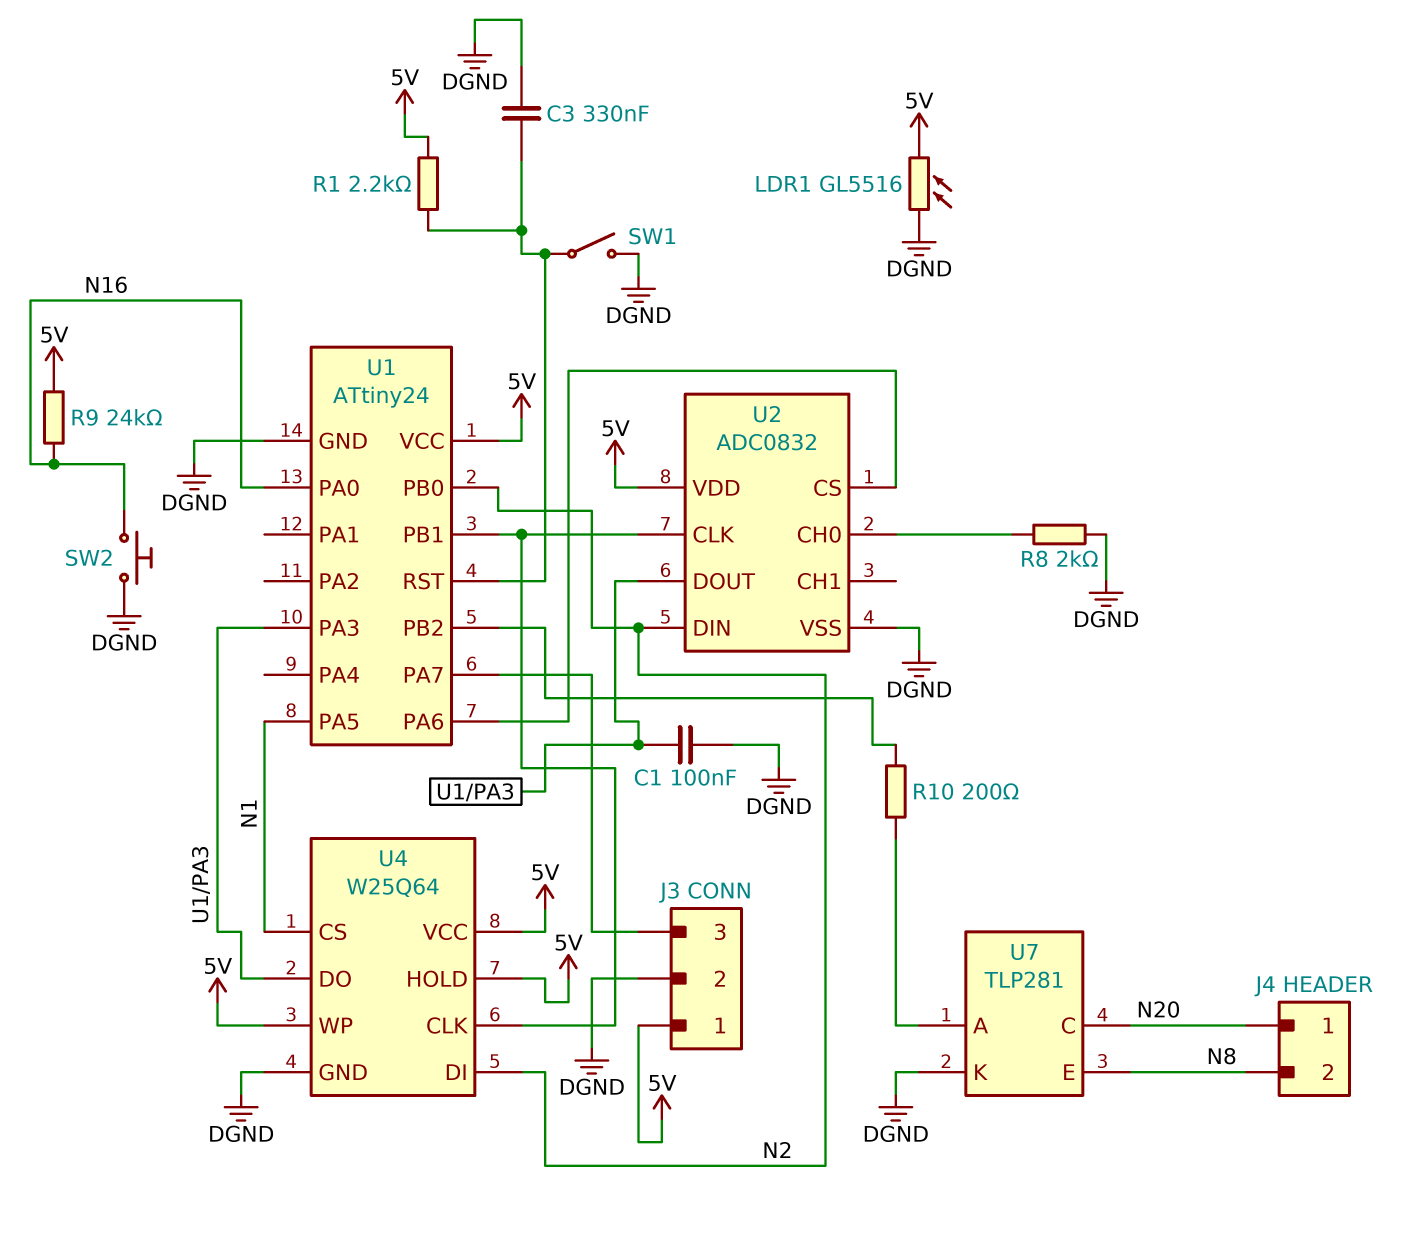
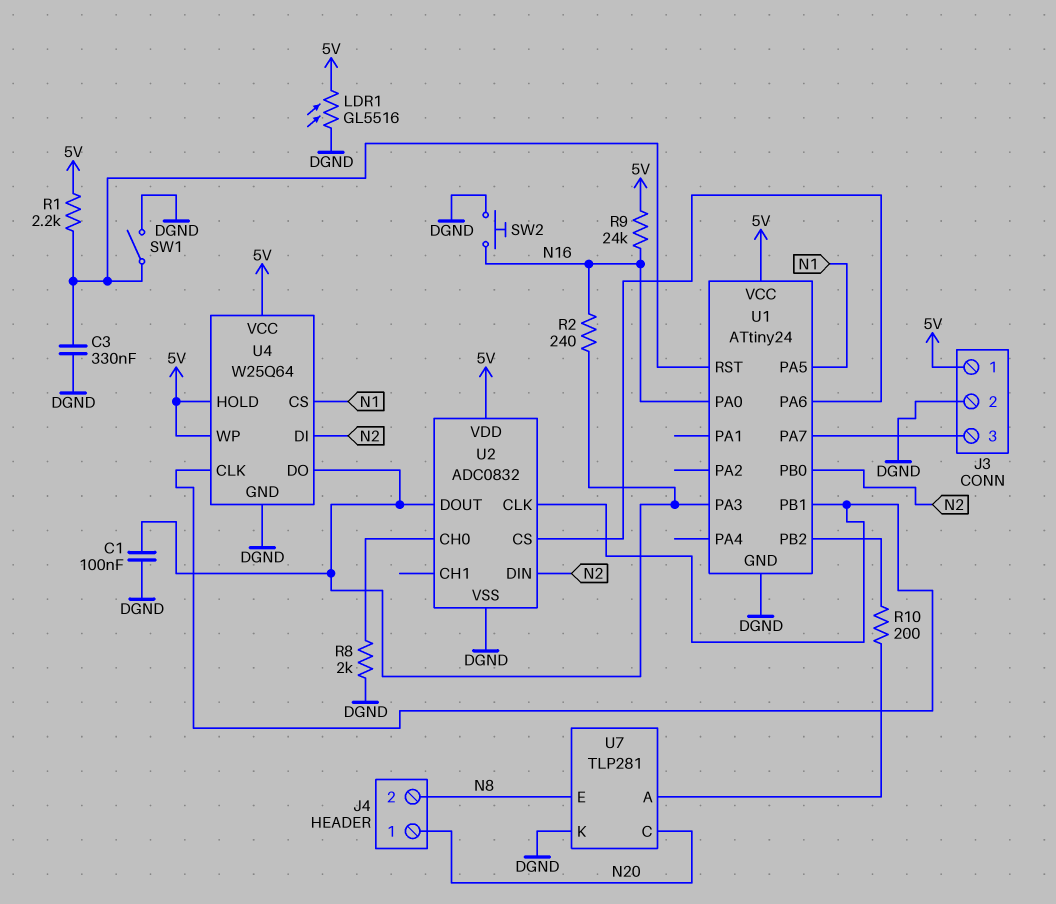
R2: none -> 240 (N16, U1/PA3)

